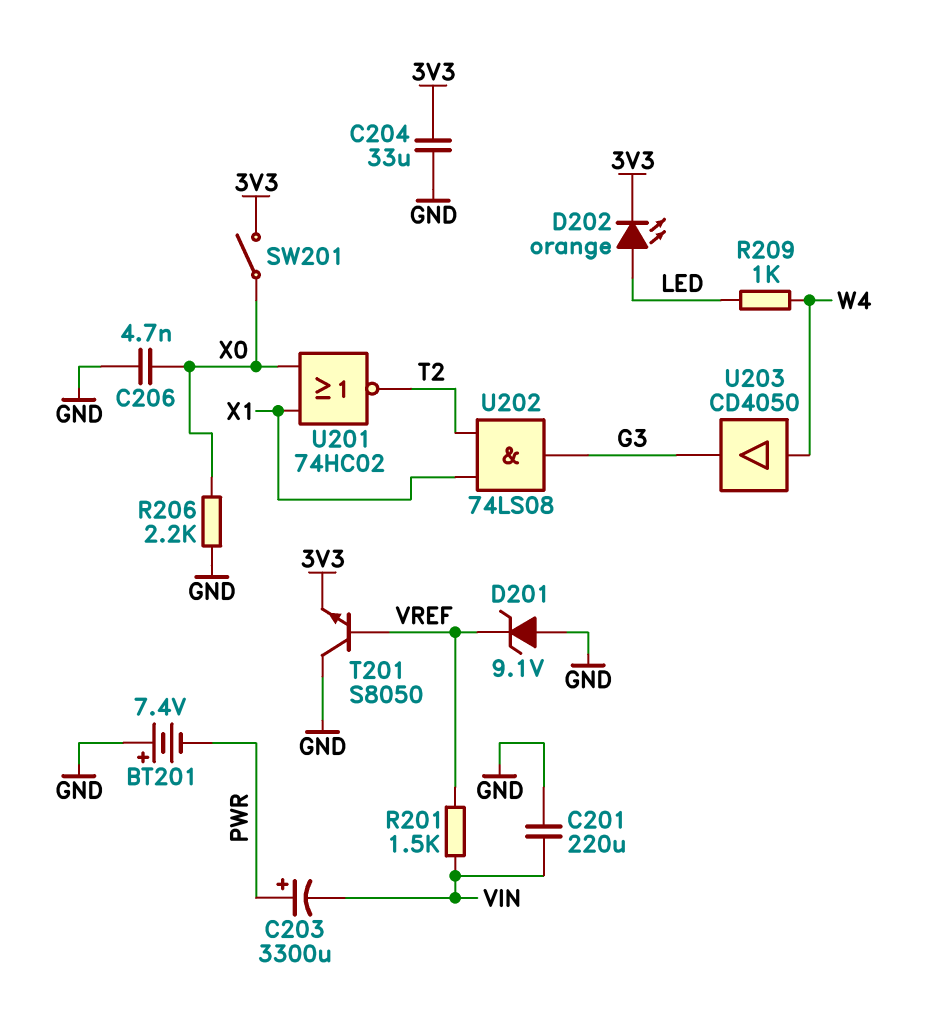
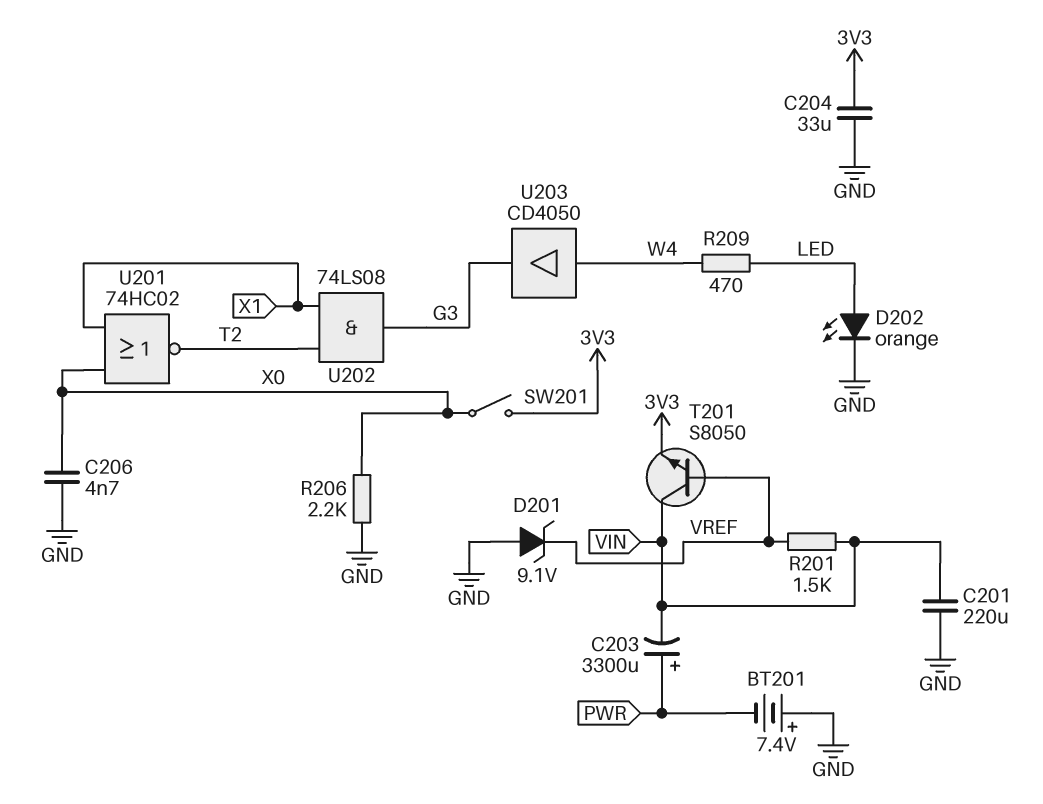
D202: LED orange (A LED, K 3V3) -> LED orange (A LED, K GND)
R209: 1k (LED, W4) -> 470 (LED, W4)
T201: NPN S8050 (B VREF, C GND, E 3V3) -> NPN S8050 (B VREF, C VIN, E 3V3)

